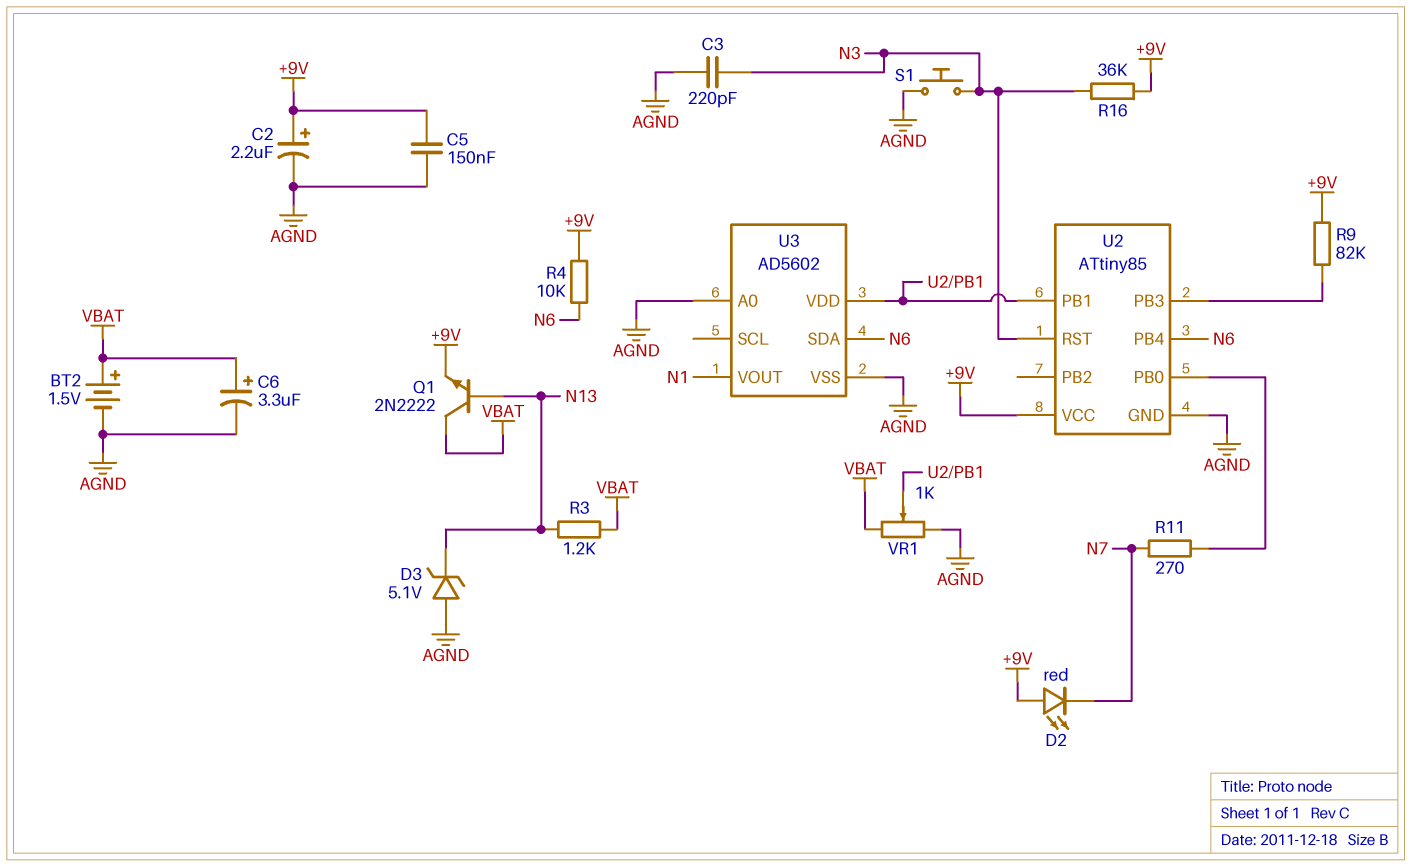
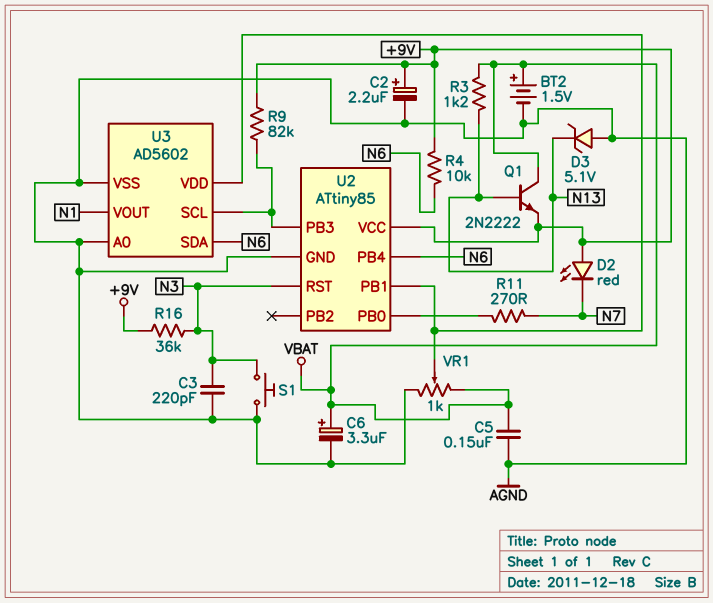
C5: 150nF (+9V, AGND) -> 150nF (AGND, VBAT)
U3 pin SCL: none -> U2/PB3

